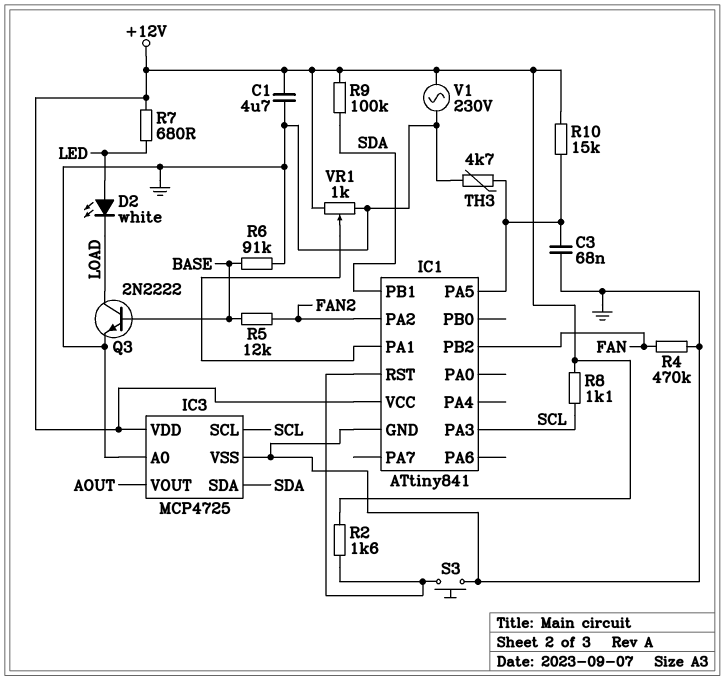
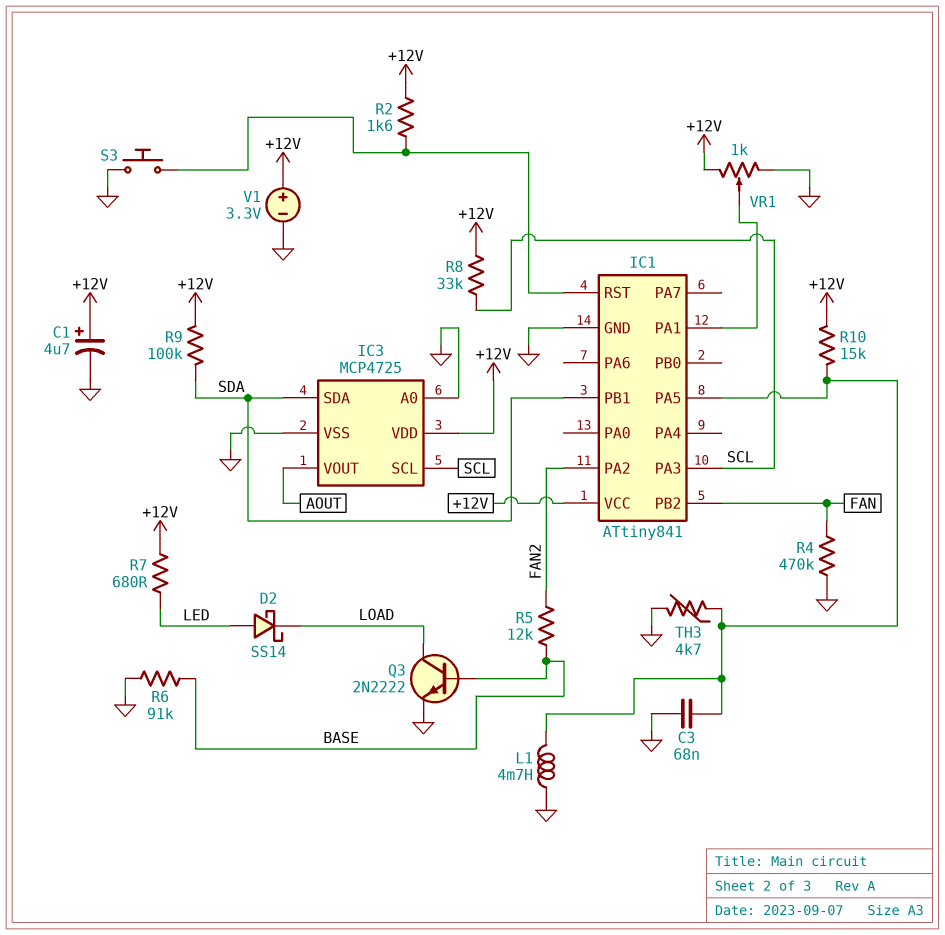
C1: 4.7uF (+12V, GND) -> 4.7uF (plus +12V, minus GND)
D2: LED white (A LED, K LOAD) -> schottky SS14 (A LED, K LOAD)
L1: none -> 4.7mH (GND, IC1/PA5)
R8: 1.1k (+12V, SCL) -> 33k (+12V, SCL)
V1: AC 230V (+12V, GND) -> 3.3V (plus +12V, minus GND)

